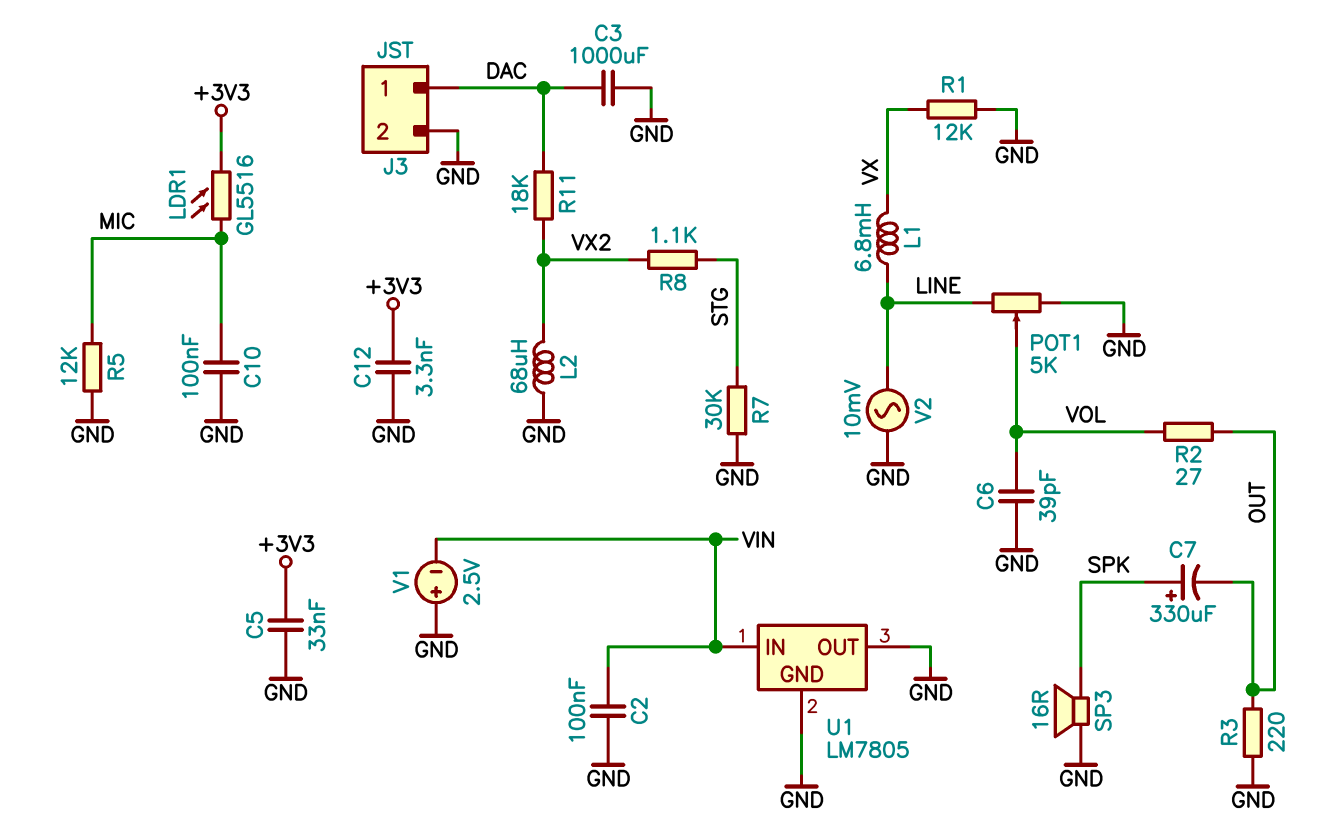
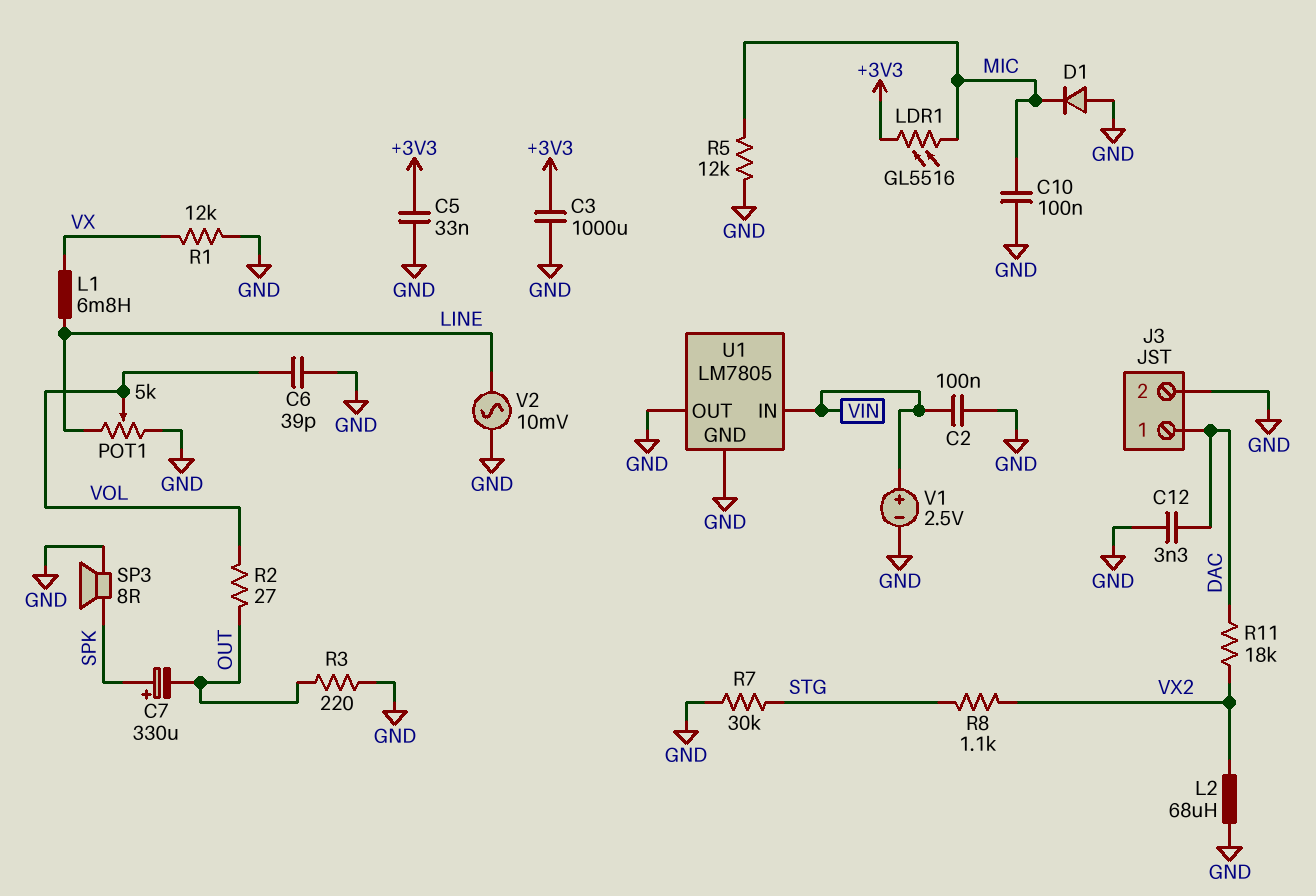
C3: 1000uF (DAC, GND) -> 1000uF (+3V3, GND)
C12: 3.3nF (+3V3, GND) -> 3.3nF (DAC, GND)
D1: none -> diode (A GND, K MIC)
SP3: speaker 16R (GND, SPK) -> speaker 8R (GND, SPK)
V1: 2.5V (plus GND, minus VIN) -> 2.5V (plus VIN, minus GND)

